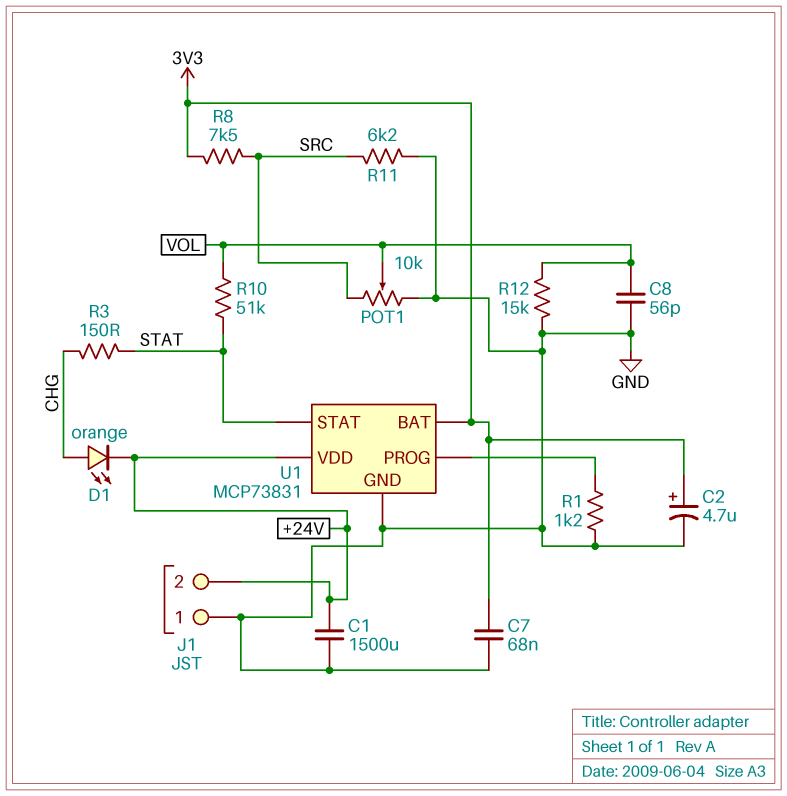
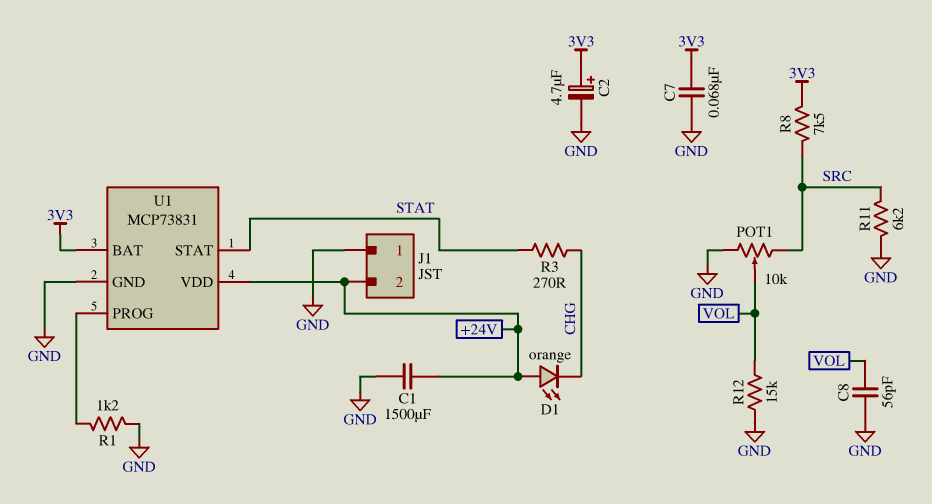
D1: LED orange (A CHG, K +24V) -> LED orange (A +24V, K CHG)
R3: 150 (CHG, STAT) -> 270 (CHG, STAT)
R10: 51k (STAT, VOL) -> none

